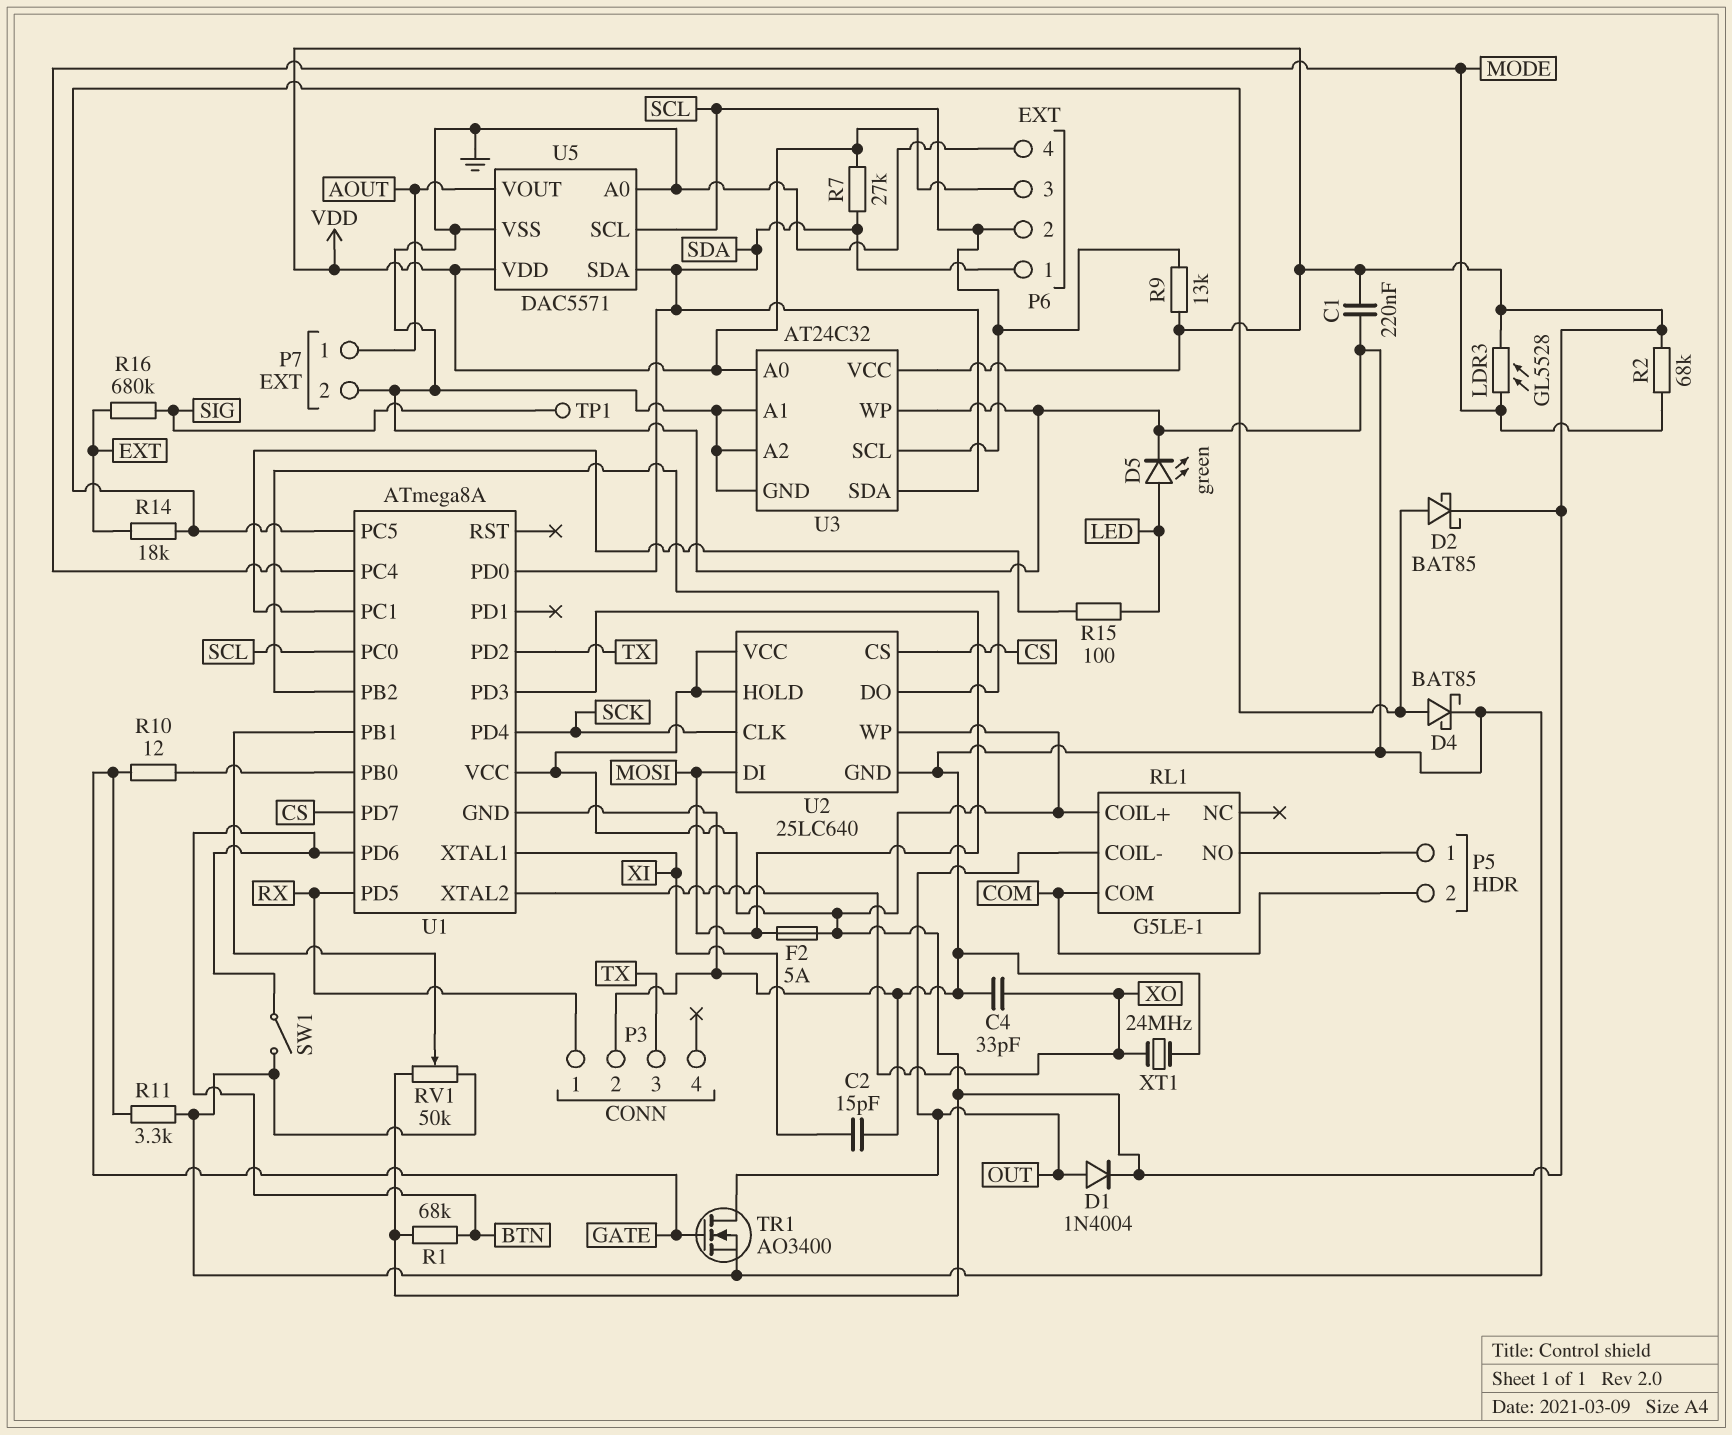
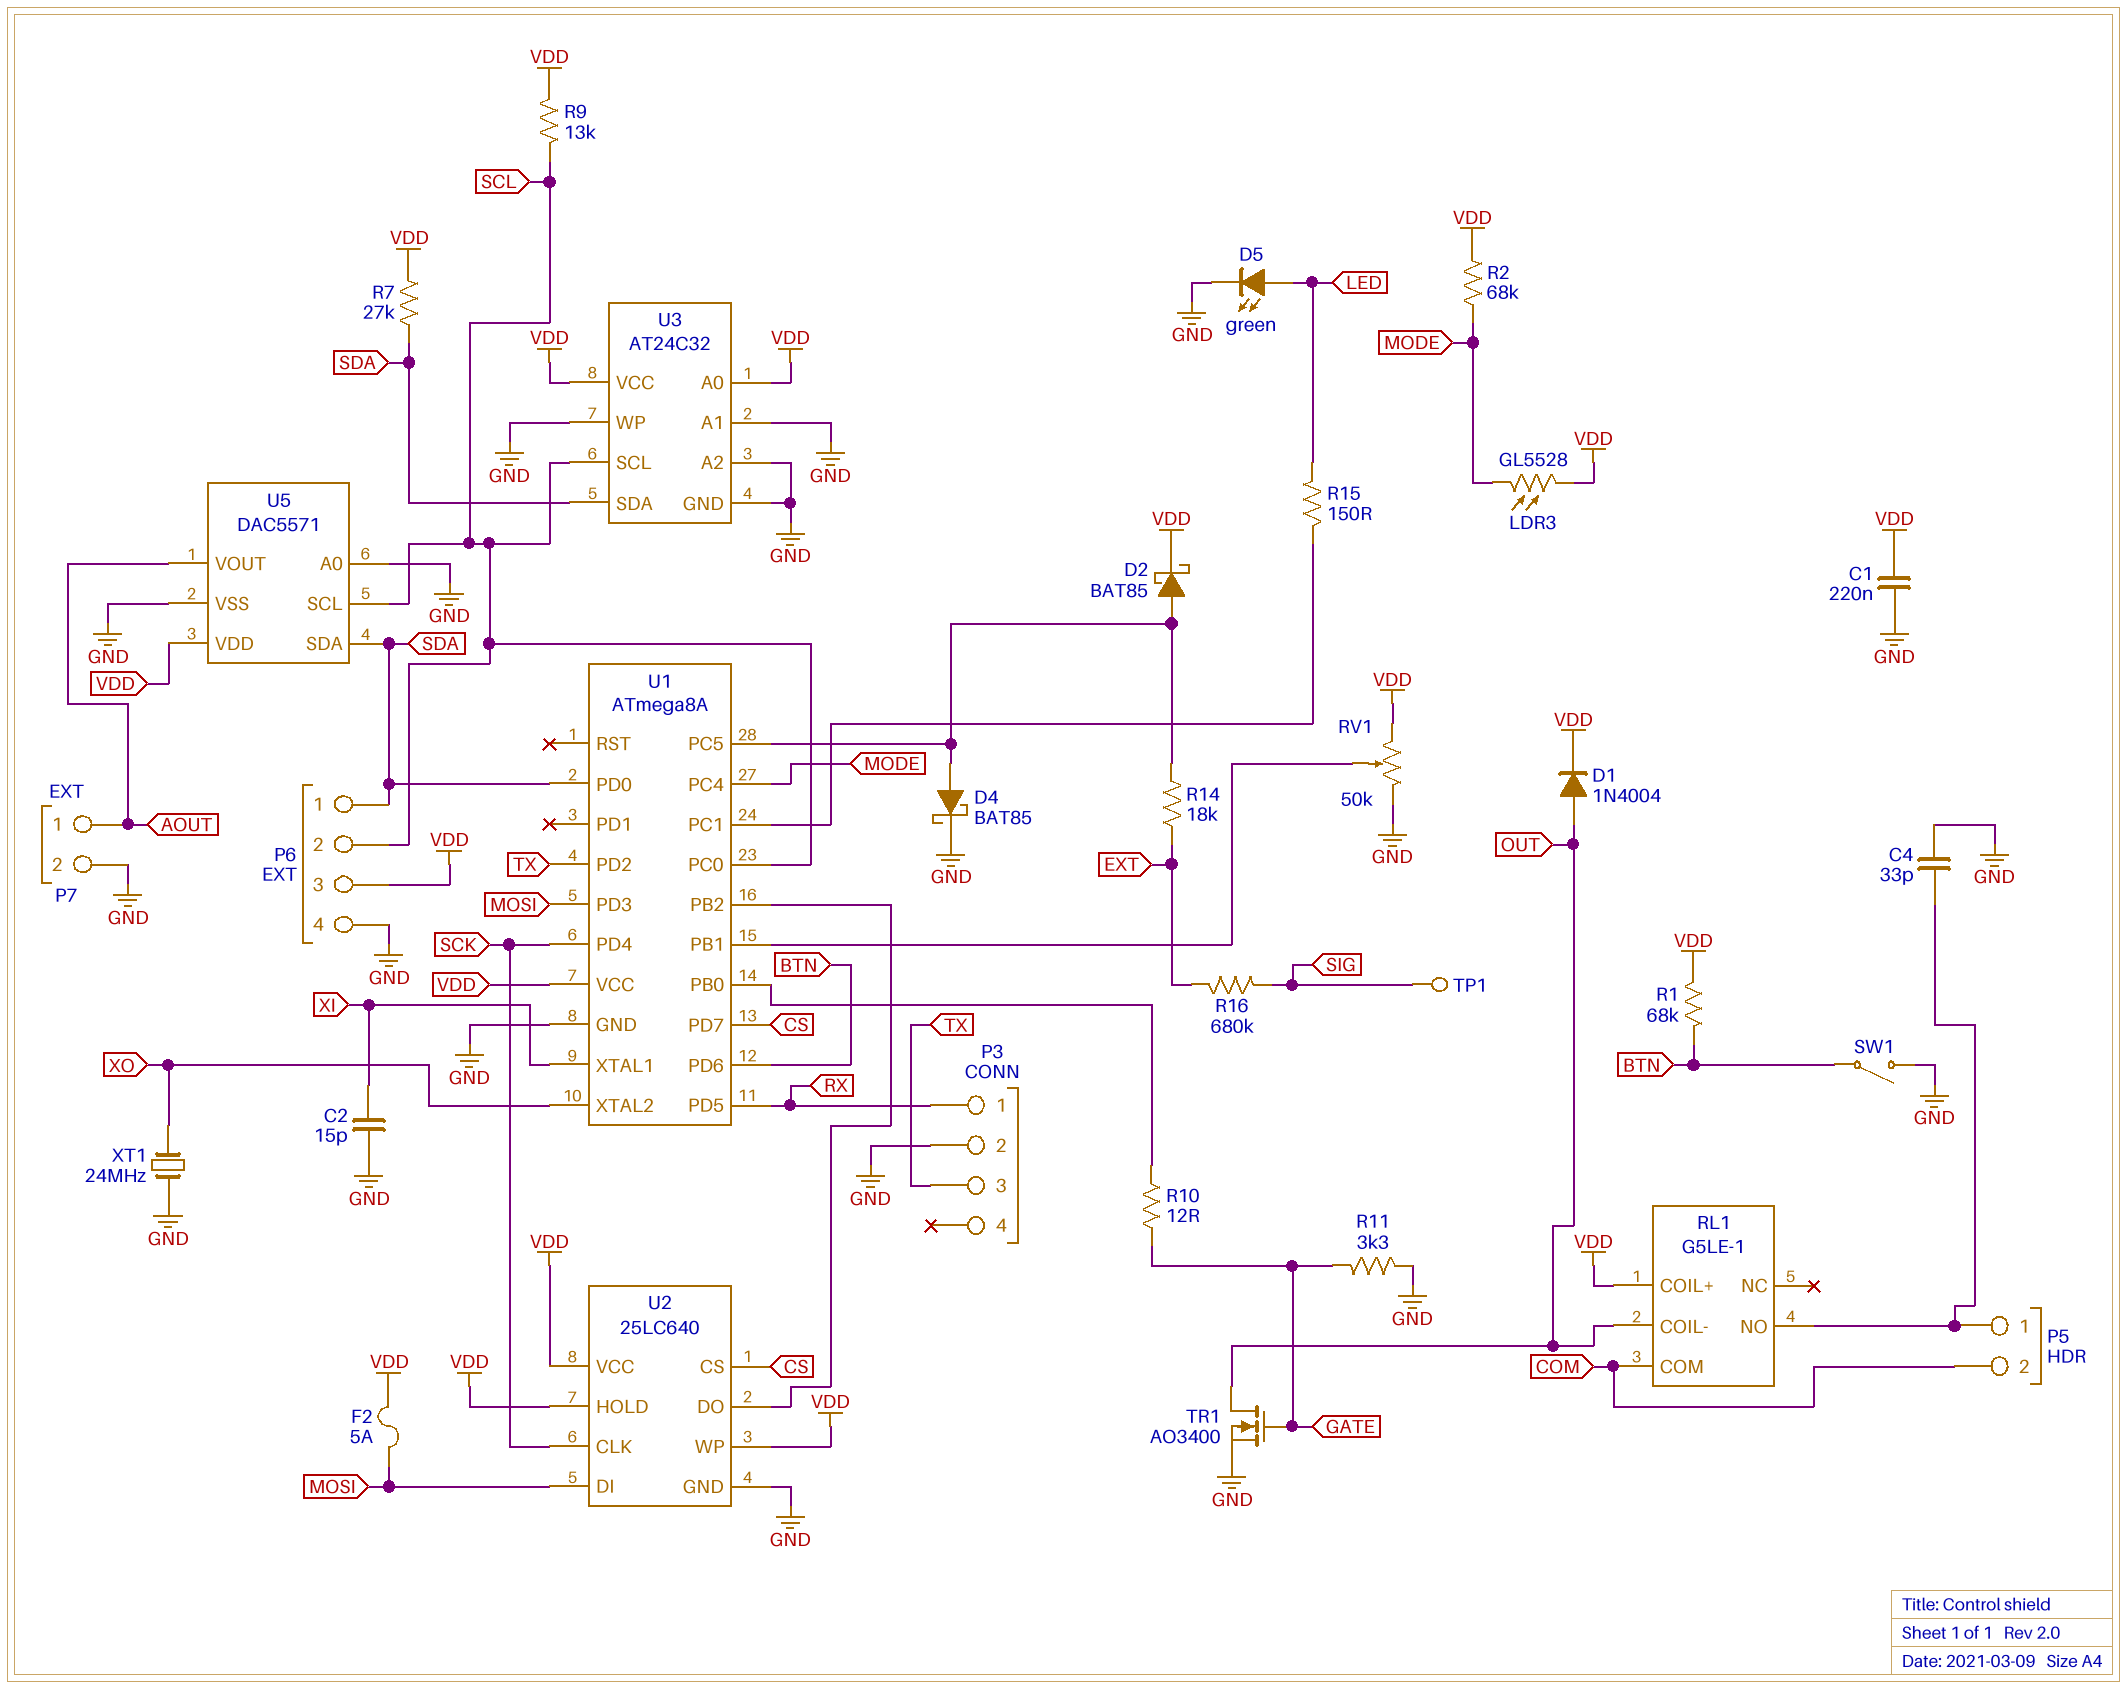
C4: 33pF (GND, XO) -> 33pF (GND, P5/1)
R15: 100 (LED, U1/PC1) -> 150 (LED, U1/PC1)

